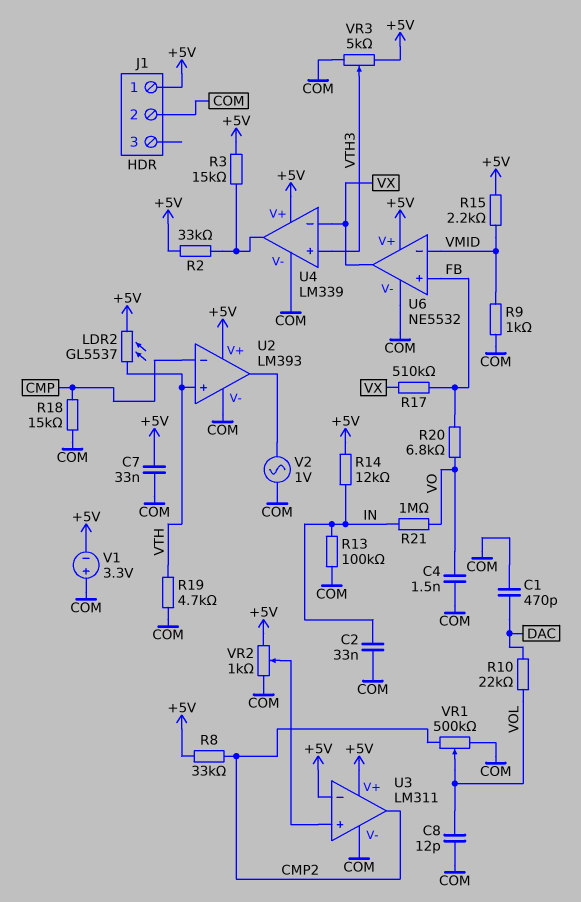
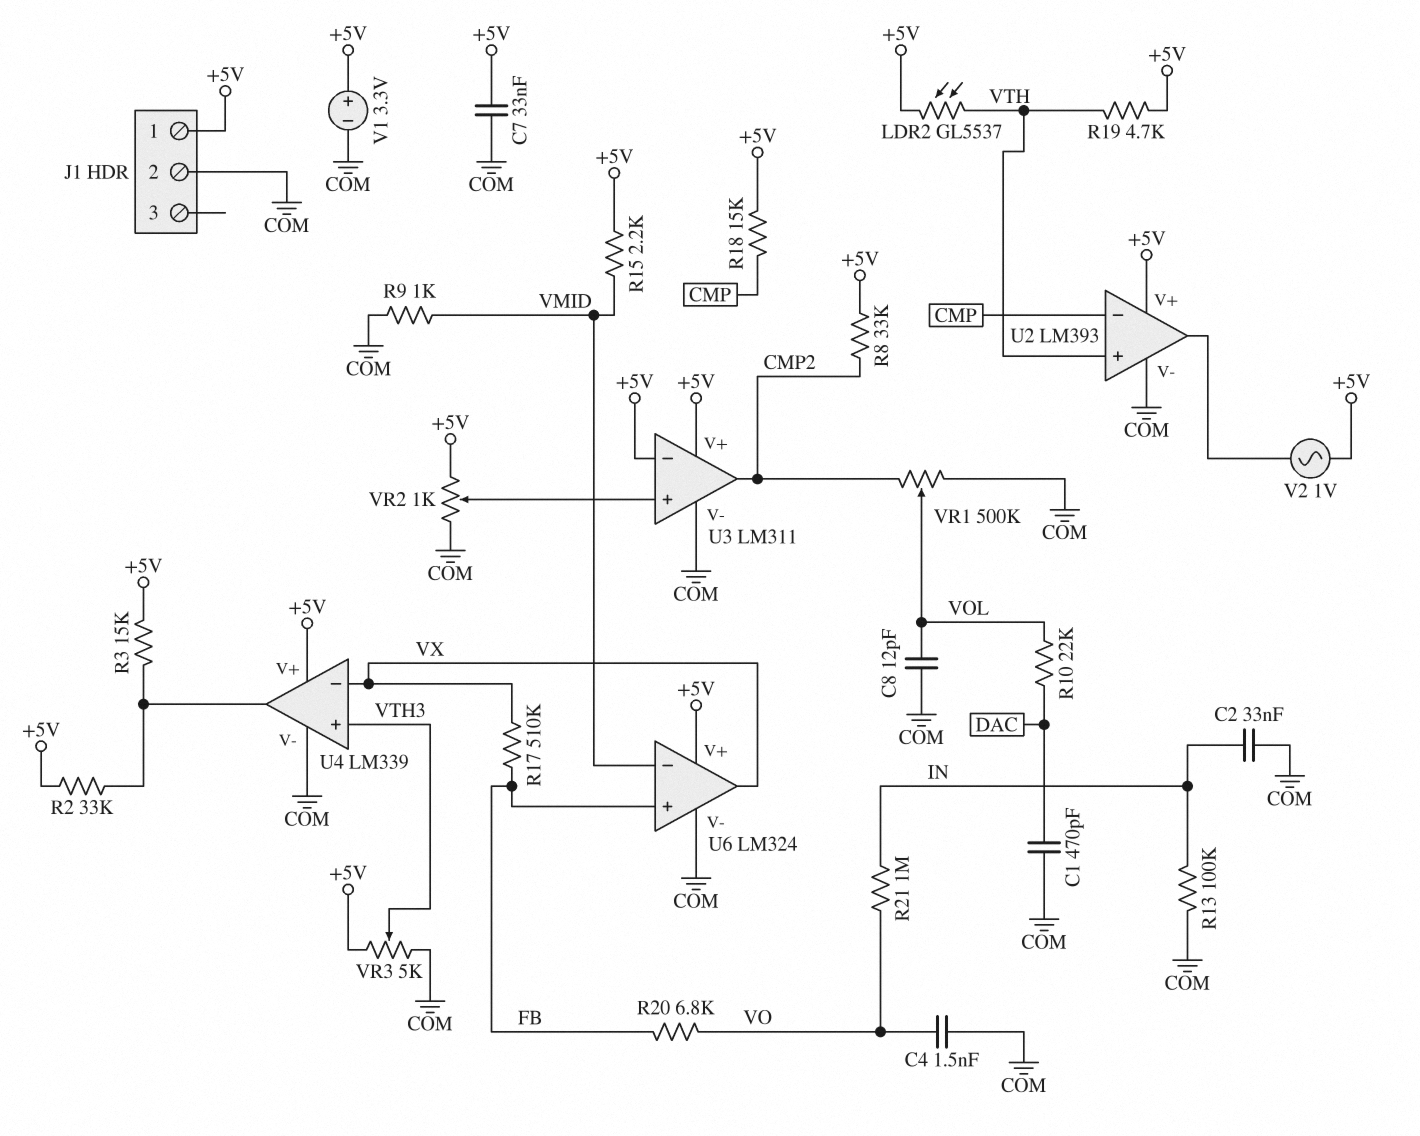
R14: 12k (+5V, IN) -> none
R18: 15k (CMP, COM) -> 15k (+5V, CMP)
R19: 4.7k (COM, VTH) -> 4.7k (+5V, VTH)
U6: NE5532 -> LM324
V1: 3.3V (plus COM, minus +5V) -> 3.3V (plus +5V, minus COM)
V2: AC 1V (COM, U2/out) -> AC 1V (+5V, U2/out)

